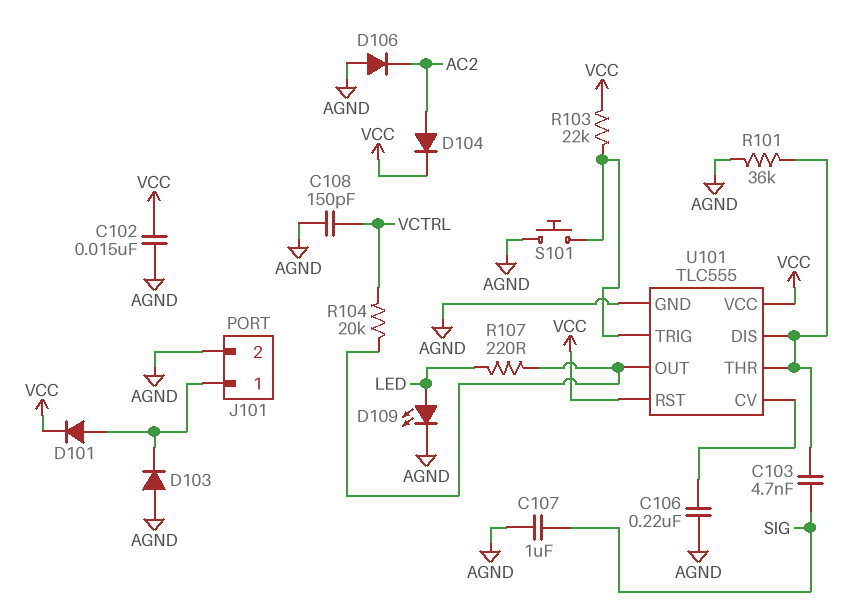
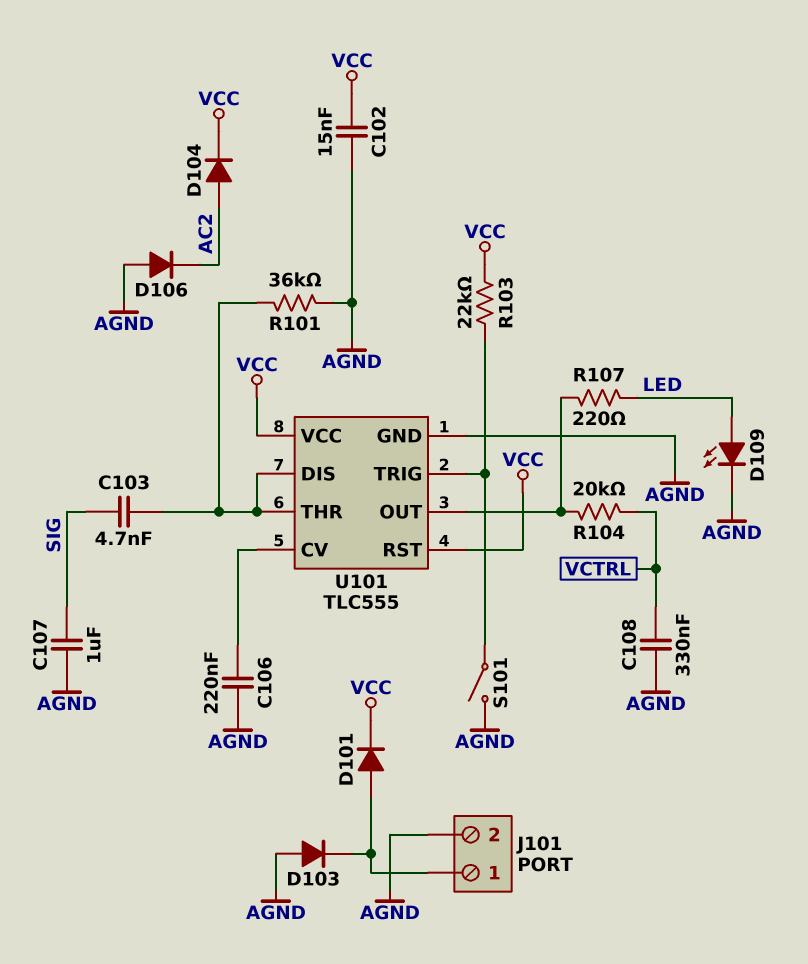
C108: 150pF (AGND, VCTRL) -> 330nF (AGND, VCTRL)
S101: button (AGND, U101/TRIG) -> switch (AGND, U101/TRIG)

